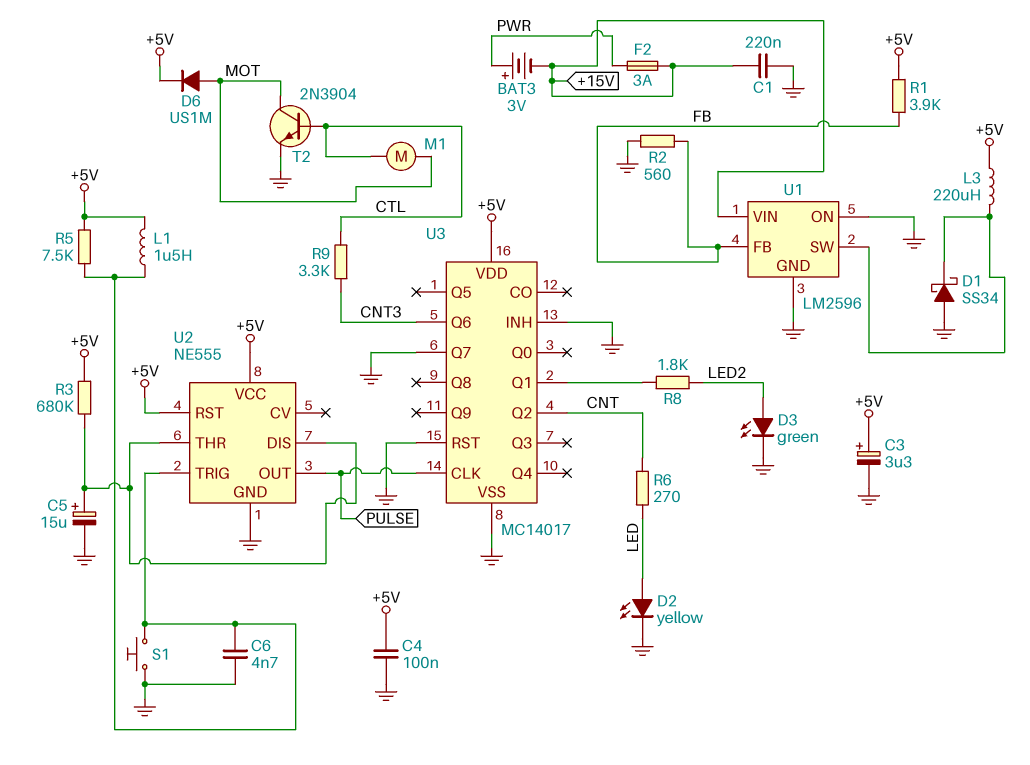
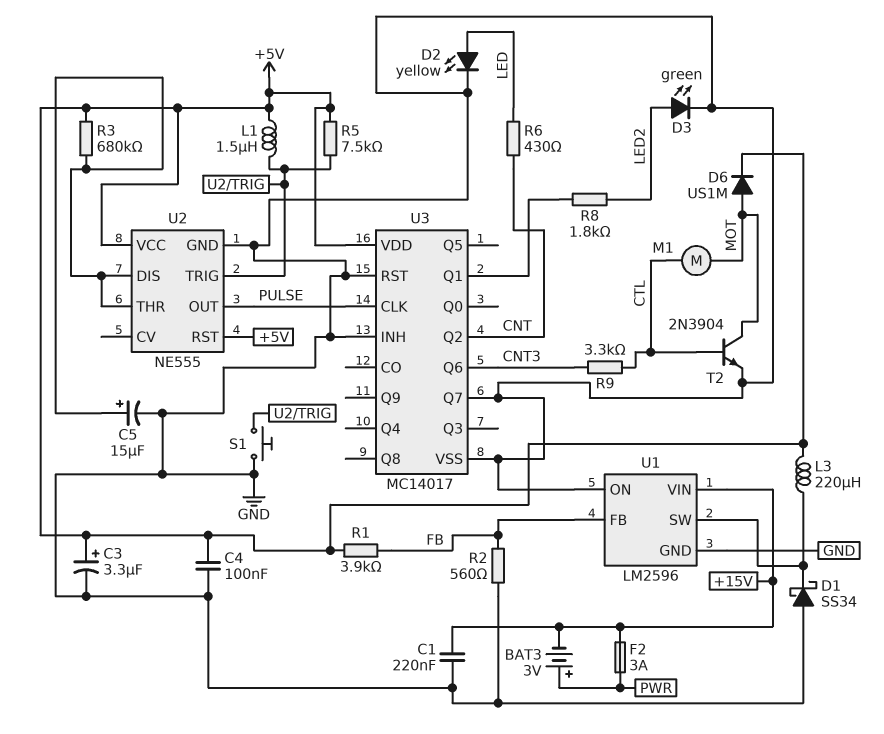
C6: 4.7nF (GND, U2/TRIG) -> none
R6: 270 (CNT, LED) -> 430 (CNT, LED)

